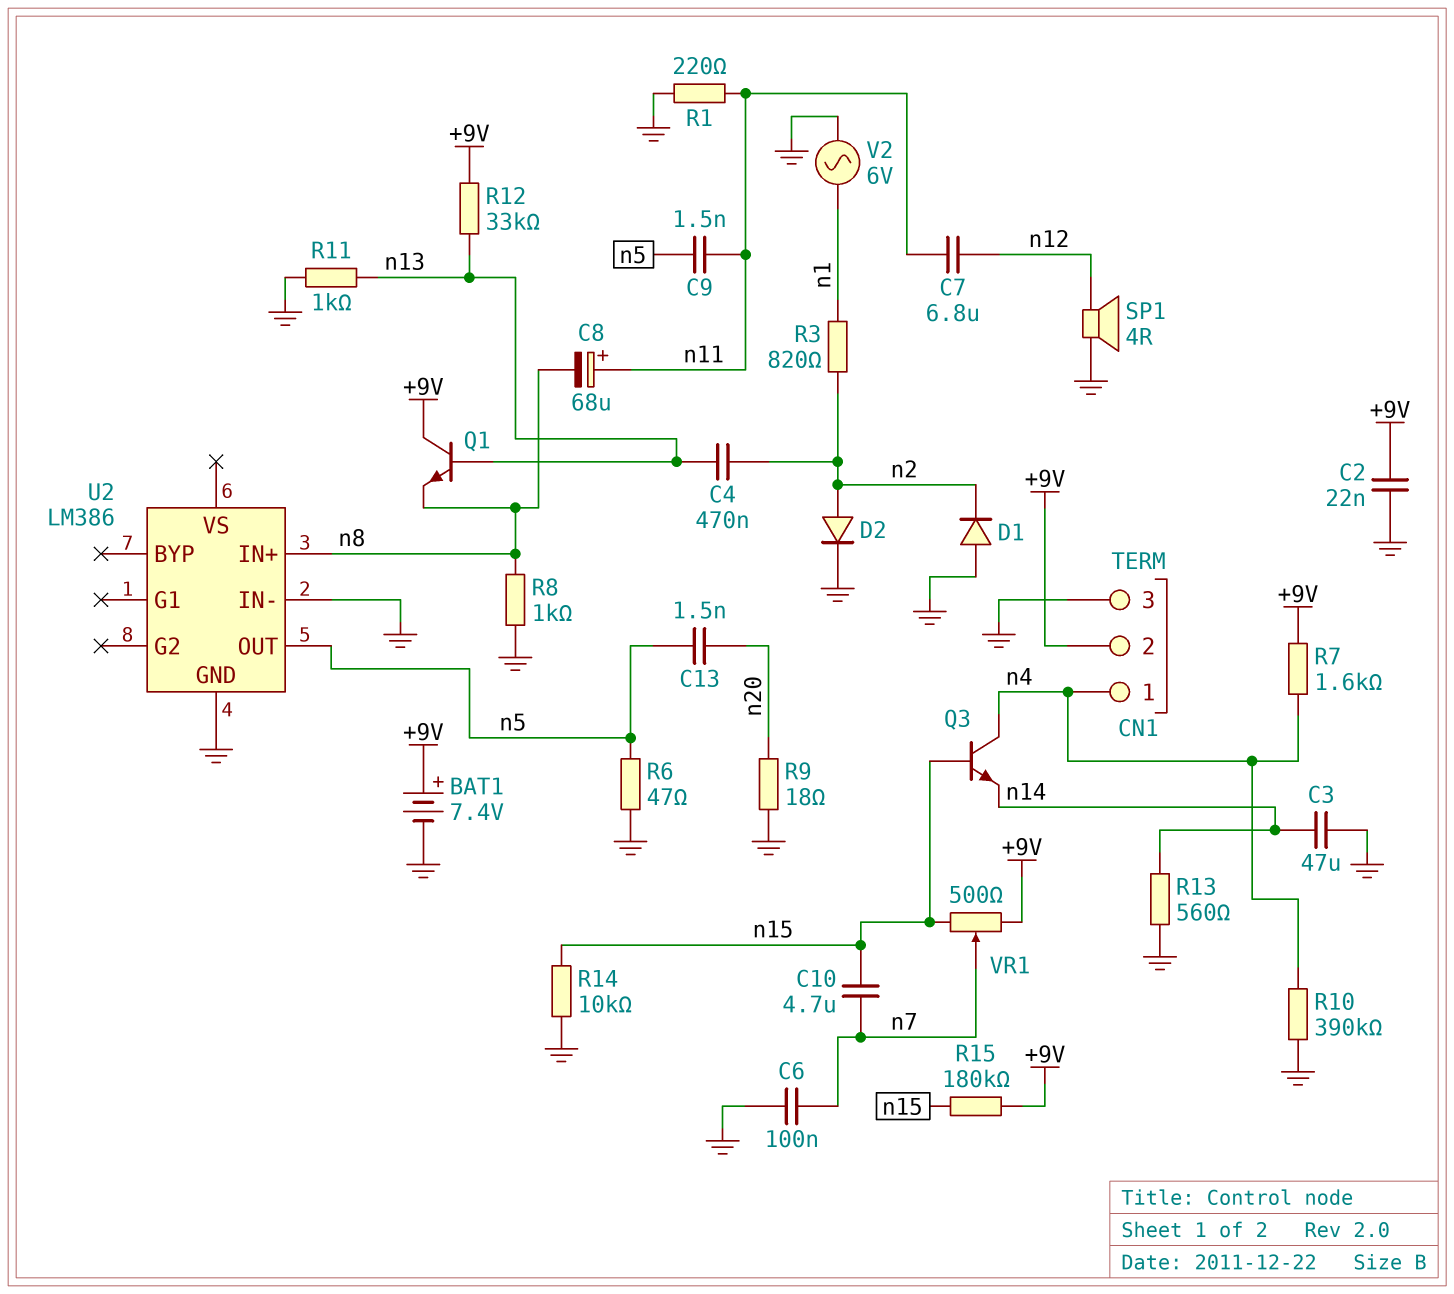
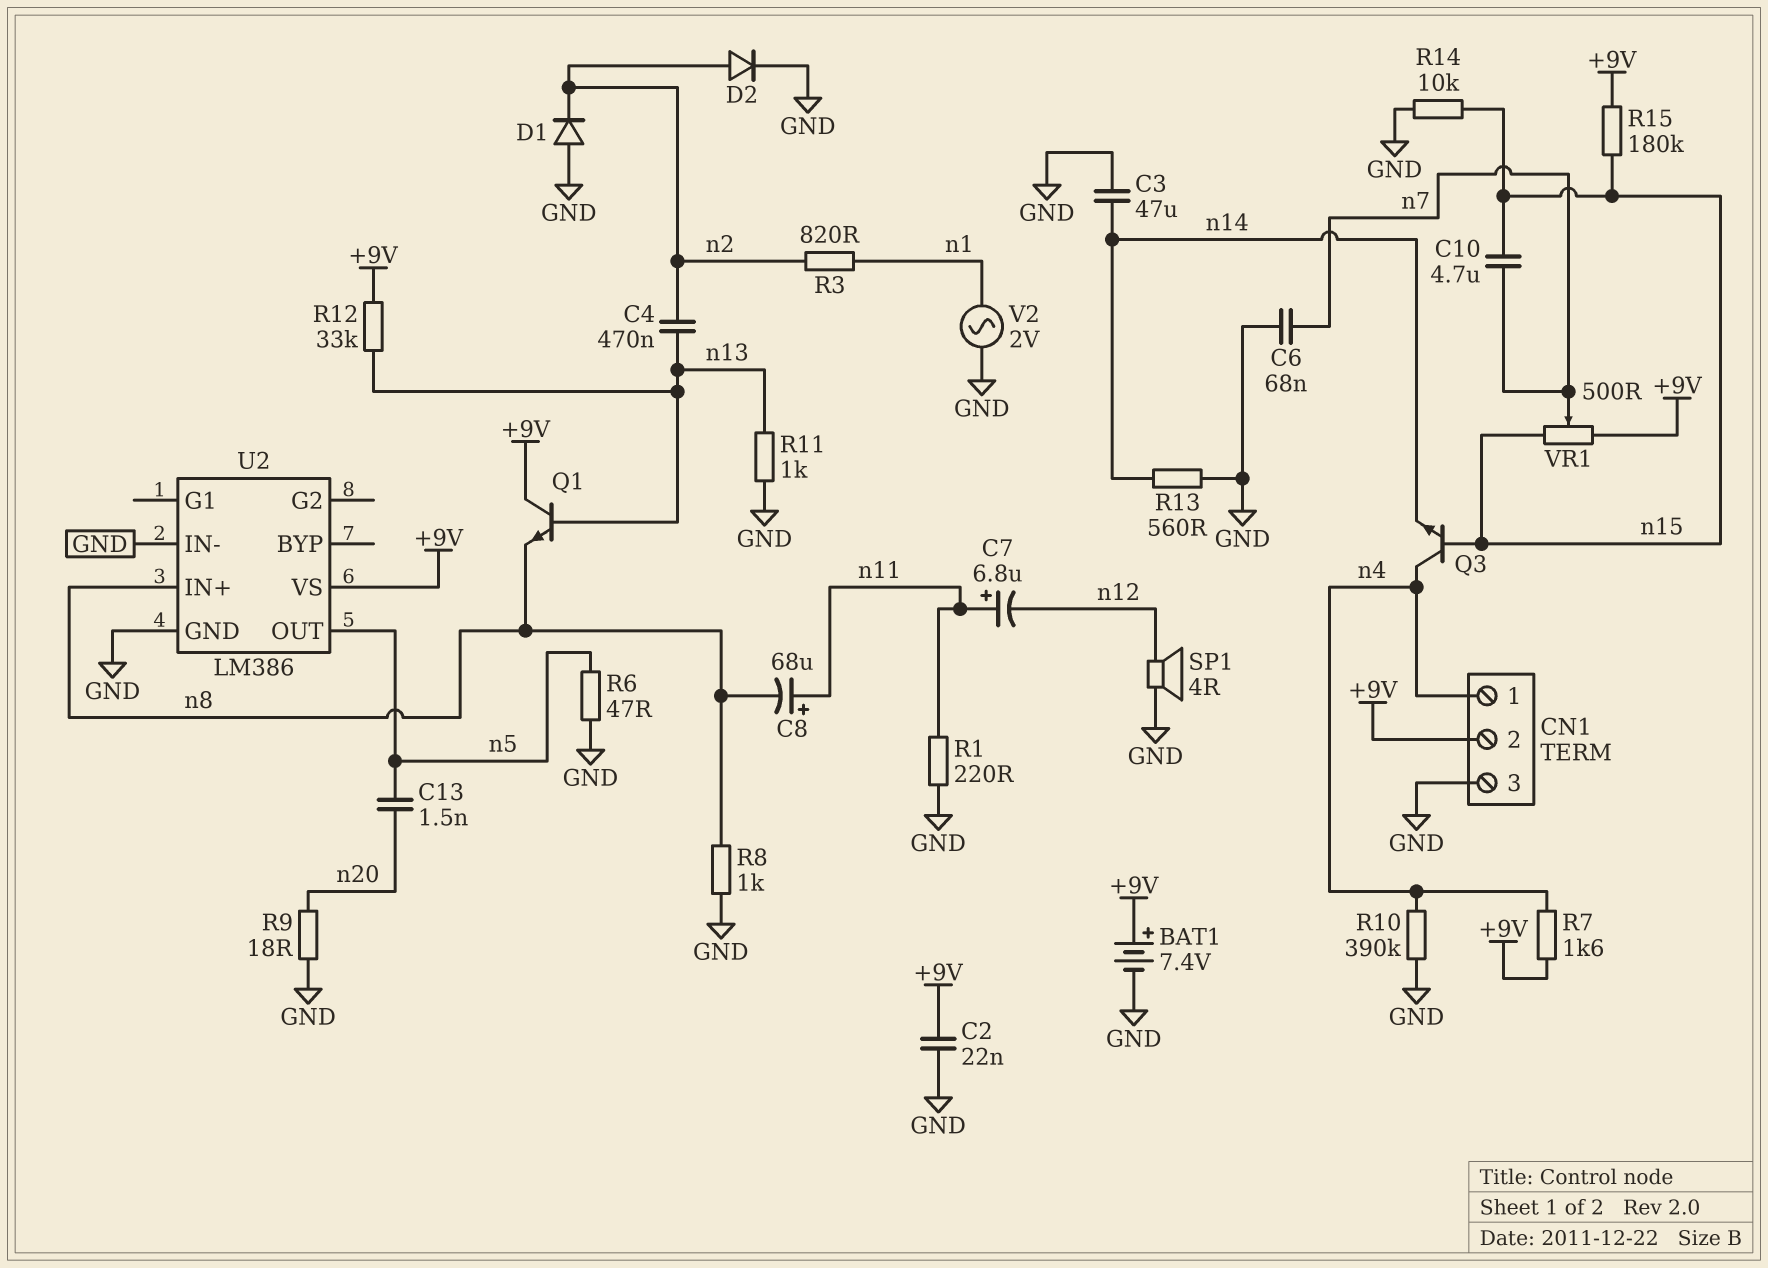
C6: 100nF (GND, n7) -> 68nF (GND, n7)
C7: 6.8uF (n11, n12) -> 6.8uF (plus n11, minus n12)
C9: 1.5nF (n5, n11) -> none
U2 pin VS: none -> +9V
V2: AC 6V (GND, n1) -> AC 2V (GND, n1)

